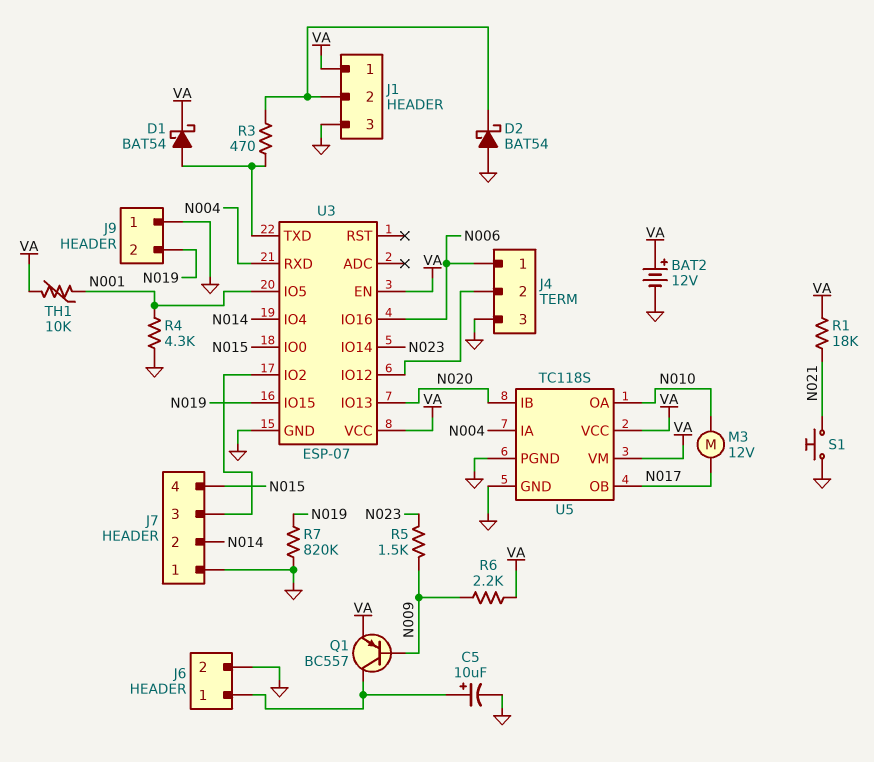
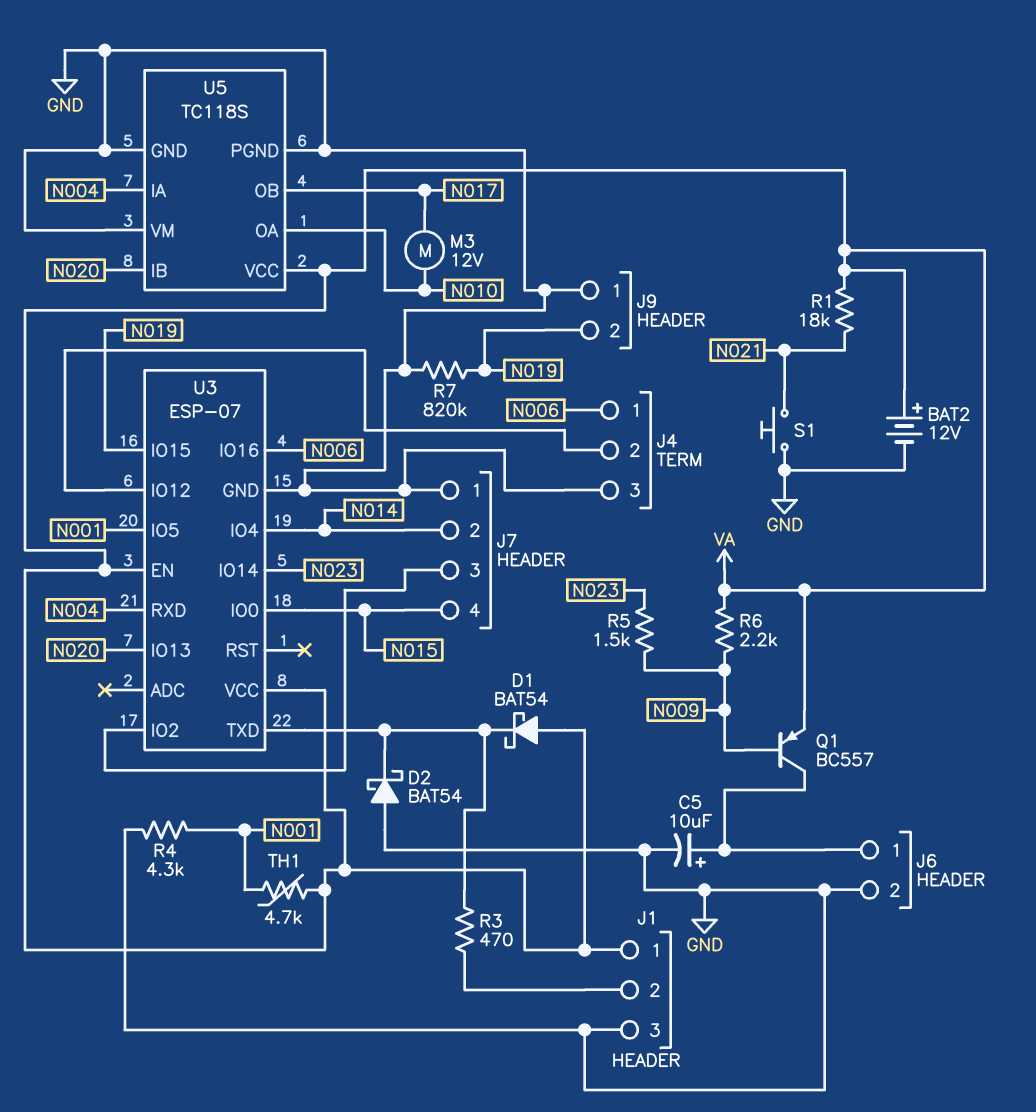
D1: schottky BAT54 (A U3/TXD, K VA) -> schottky BAT54 (A VA, K U3/TXD)
D2: schottky BAT54 (A GND, K J1/2) -> schottky BAT54 (A GND, K U3/TXD)
TH1: 10k (N001, VA) -> 4.7k (N001, VA)
U5 pin VM: VA -> GND

